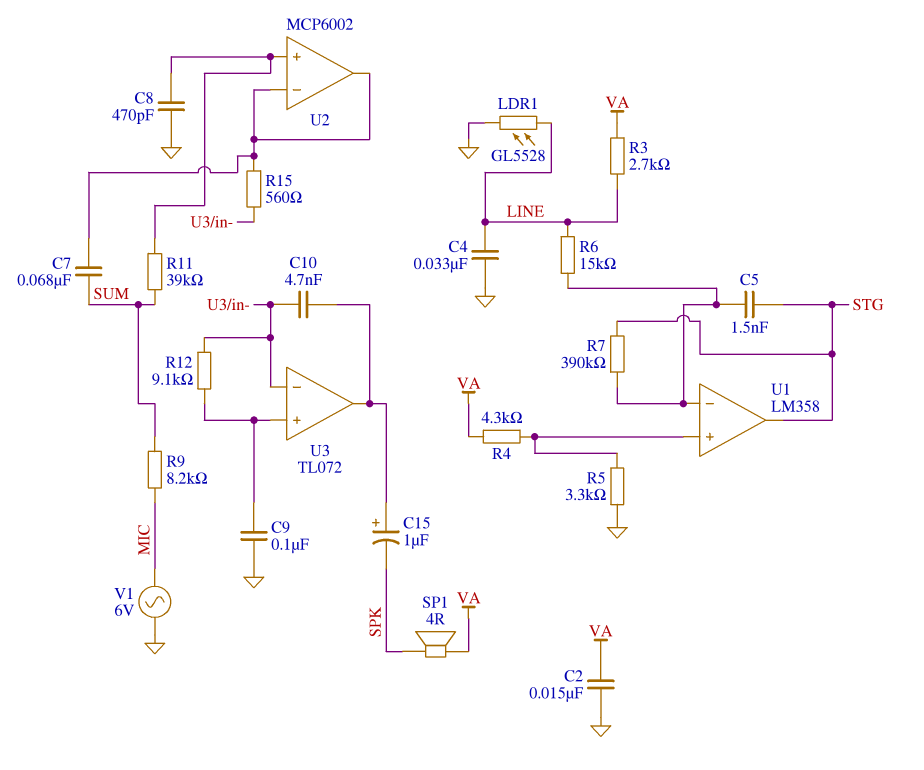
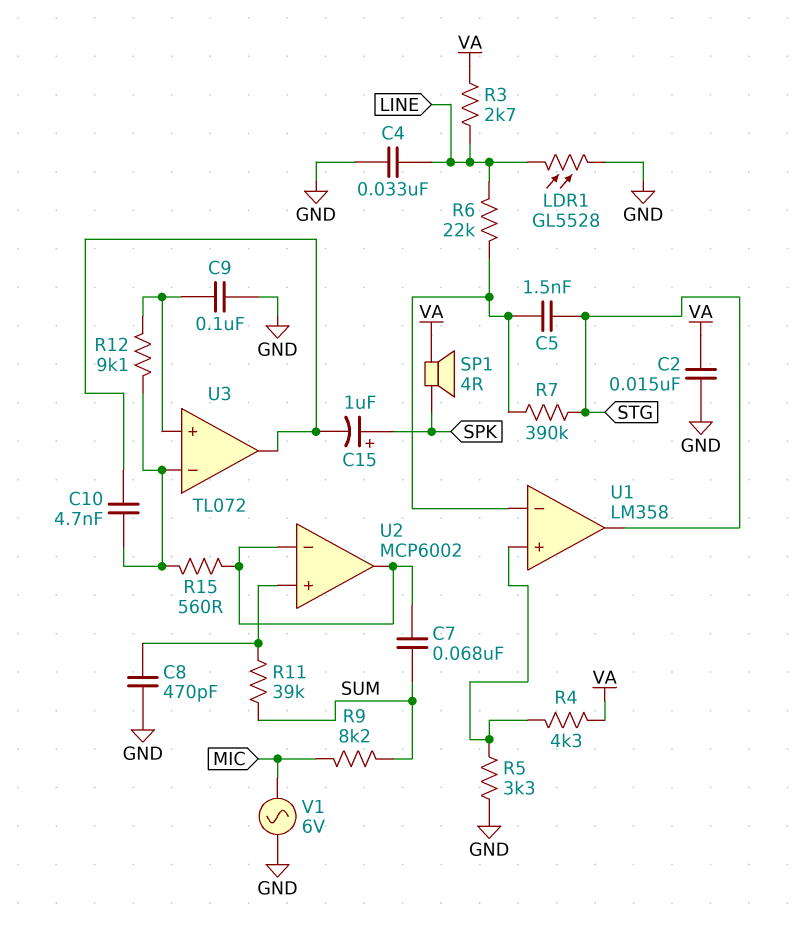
C15: 1uF (plus U3/out, minus SPK) -> 1uF (plus SPK, minus U3/out)
R6: 15k (LINE, U1/in-) -> 22k (LINE, U1/in-)

